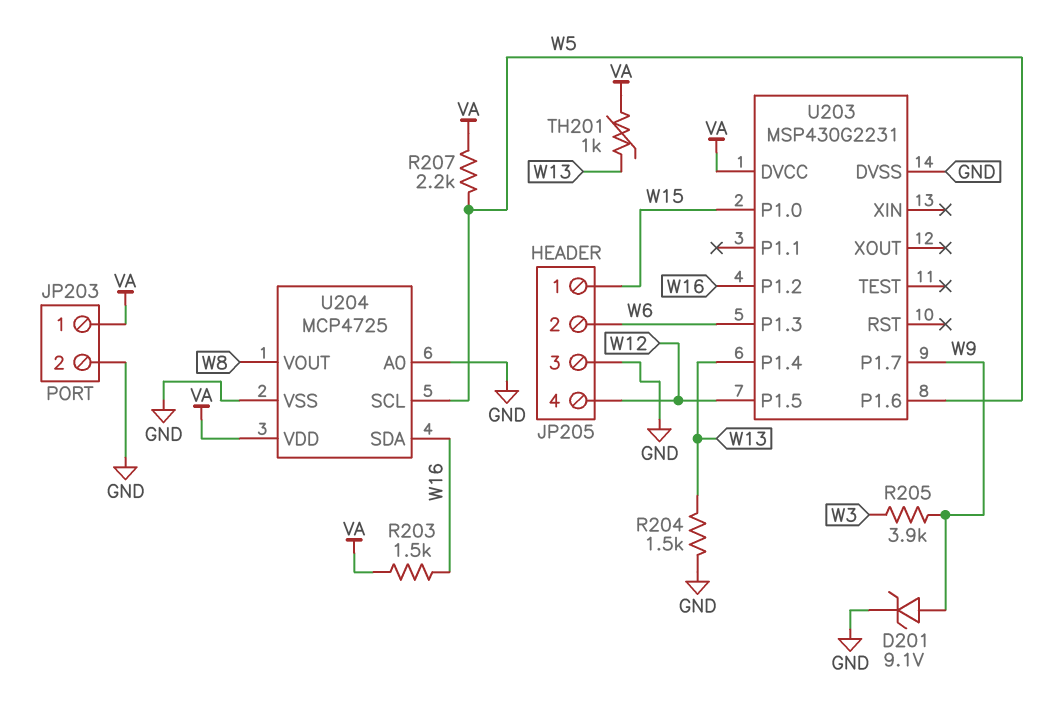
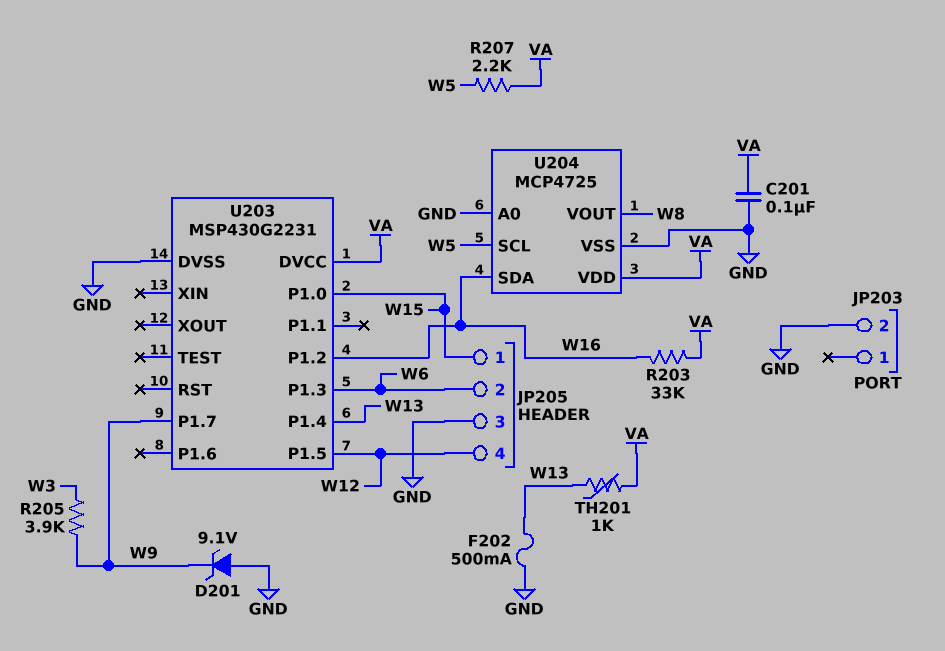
C201: none -> 100nF (GND, VA)
D201: zener 9.1V (A W9, K GND) -> zener 9.1V (A GND, K W9)
F202: none -> 500mA (GND, W13)
JP203 pin 1: VA -> none
R203: 1.5k (VA, W16) -> 33k (VA, W16)
R204: 1.5k (GND, W13) -> none
U203 pin P1.6: W5 -> none

